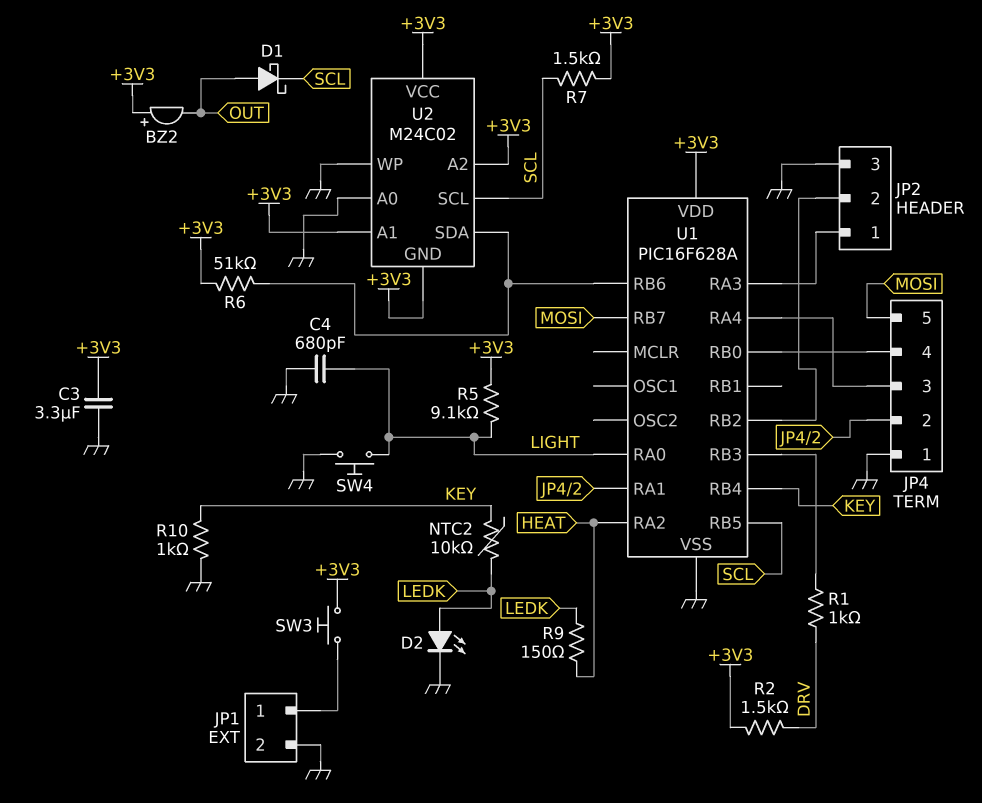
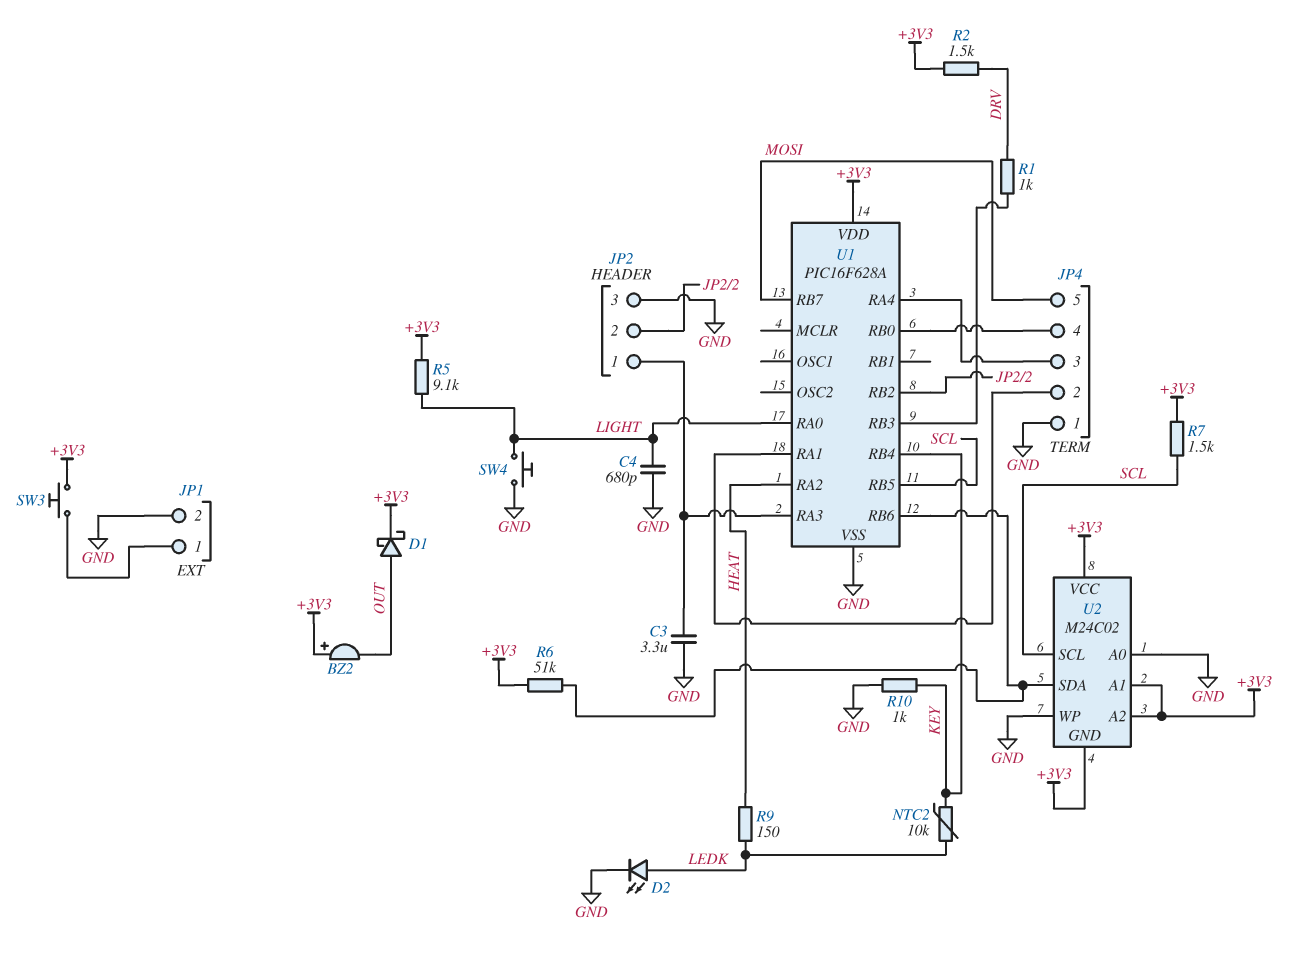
C3: 3.3uF (+3V3, GND) -> 3.3uF (GND, JP2/1)
D1: schottky (A OUT, K SCL) -> schottky (A OUT, K +3V3)

